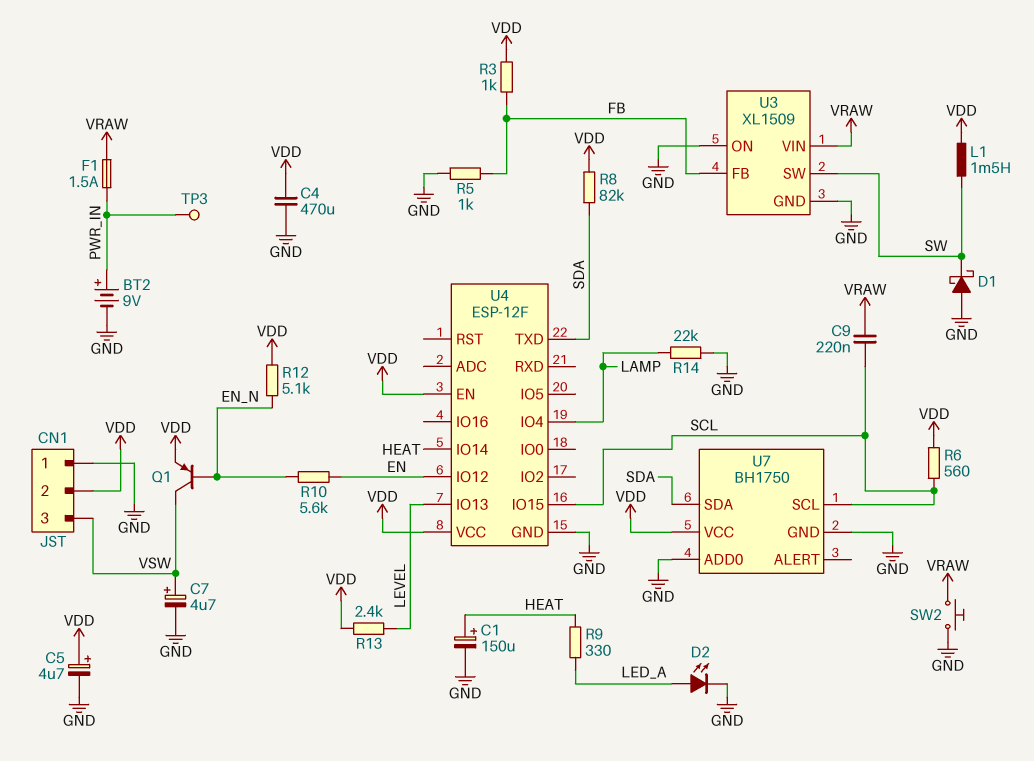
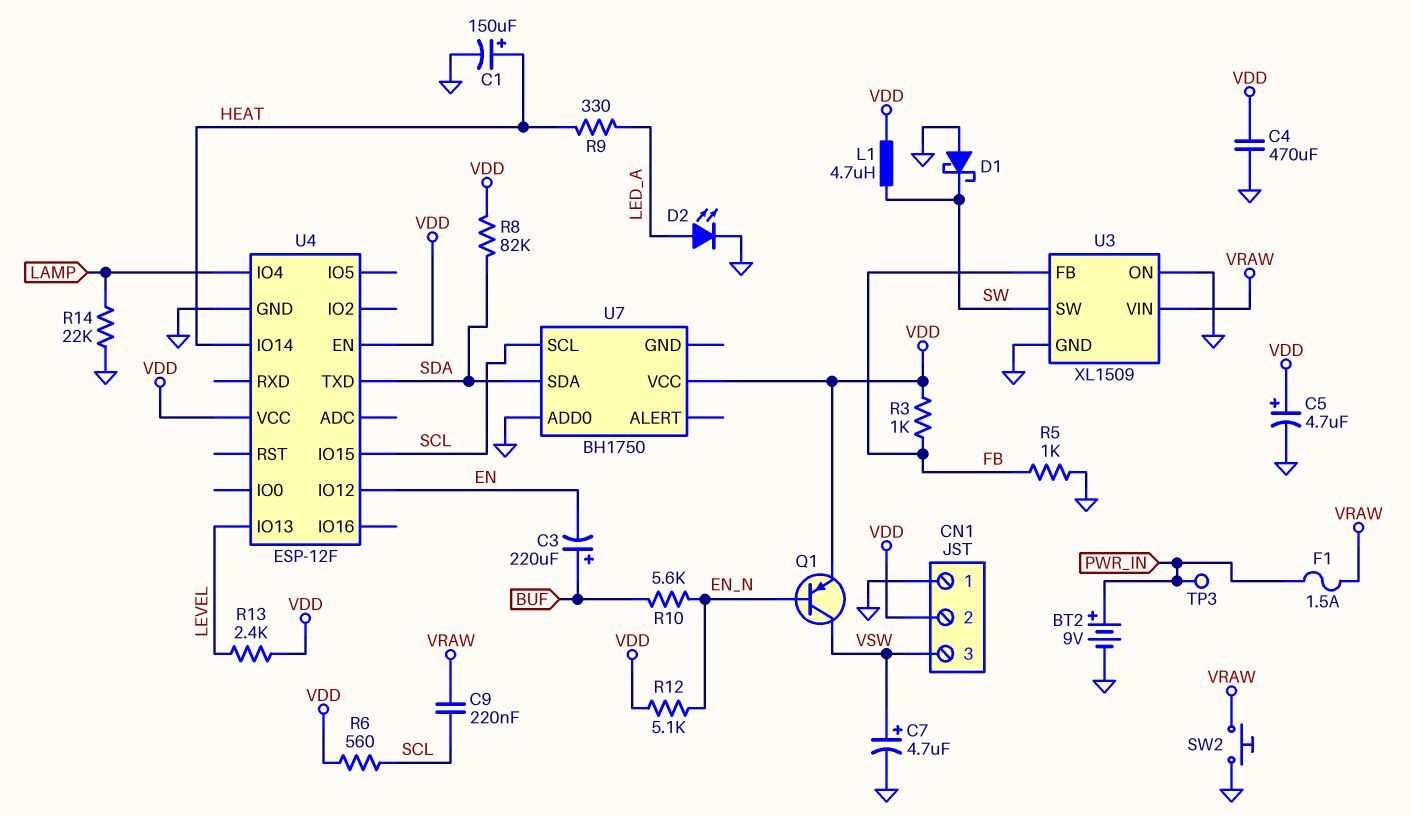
C3: none -> 220uF (plus BUF, minus EN)
L1: 1.5mH (SW, VDD) -> 4.7uH (SW, VDD)
R10: 5.6k (EN, EN_N) -> 5.6k (BUF, EN_N)
U7 pin GND: GND -> none

